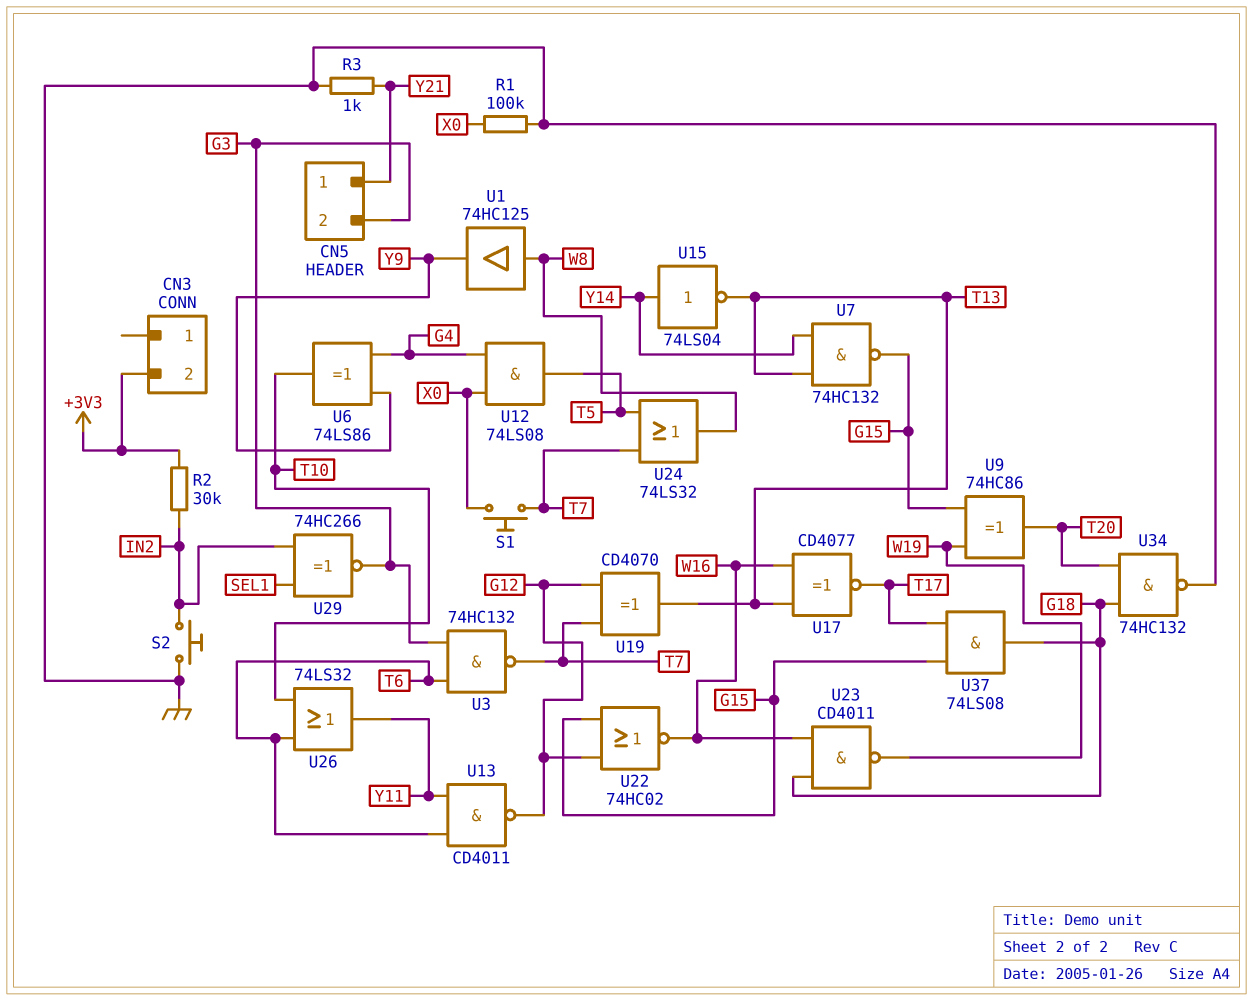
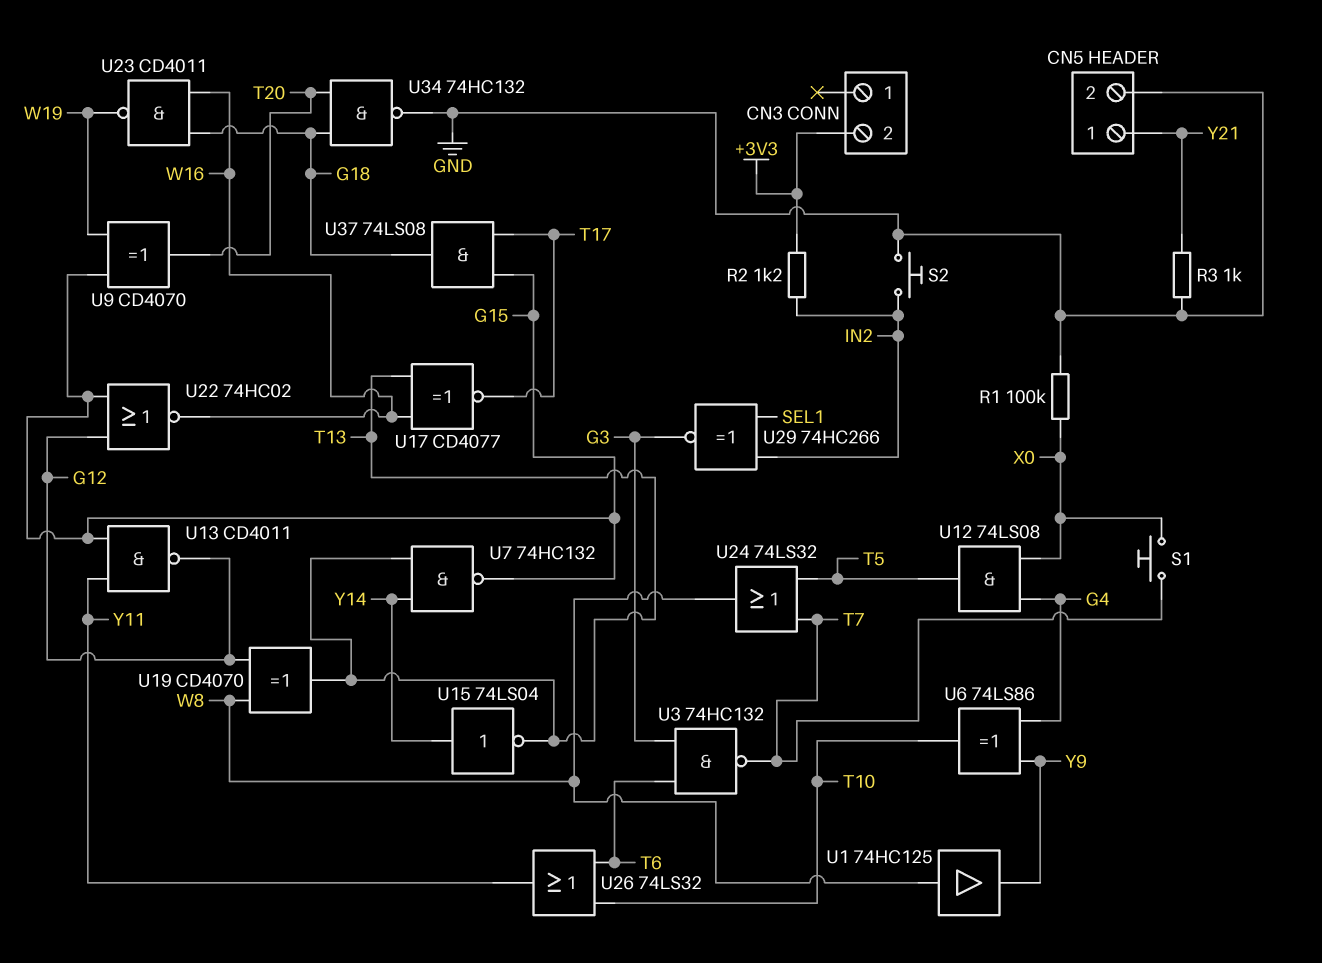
CN5 pin 2: G3 -> GND
R2: 30k (+3V3, IN2) -> 1.2k (+3V3, IN2)
U9: XOR 74HC86 (in G15, in W19, out T20) -> XOR CD4070 (in G15, in W19, out T20)
U13: NAND CD4011 (in T6, in Y11, out G12) -> NAND CD4011 (in G15, in Y11, out G12)
U19: XOR CD4070 (in G12, in T7, out T13) -> XOR CD4070 (in G12, in W8, out T13)

